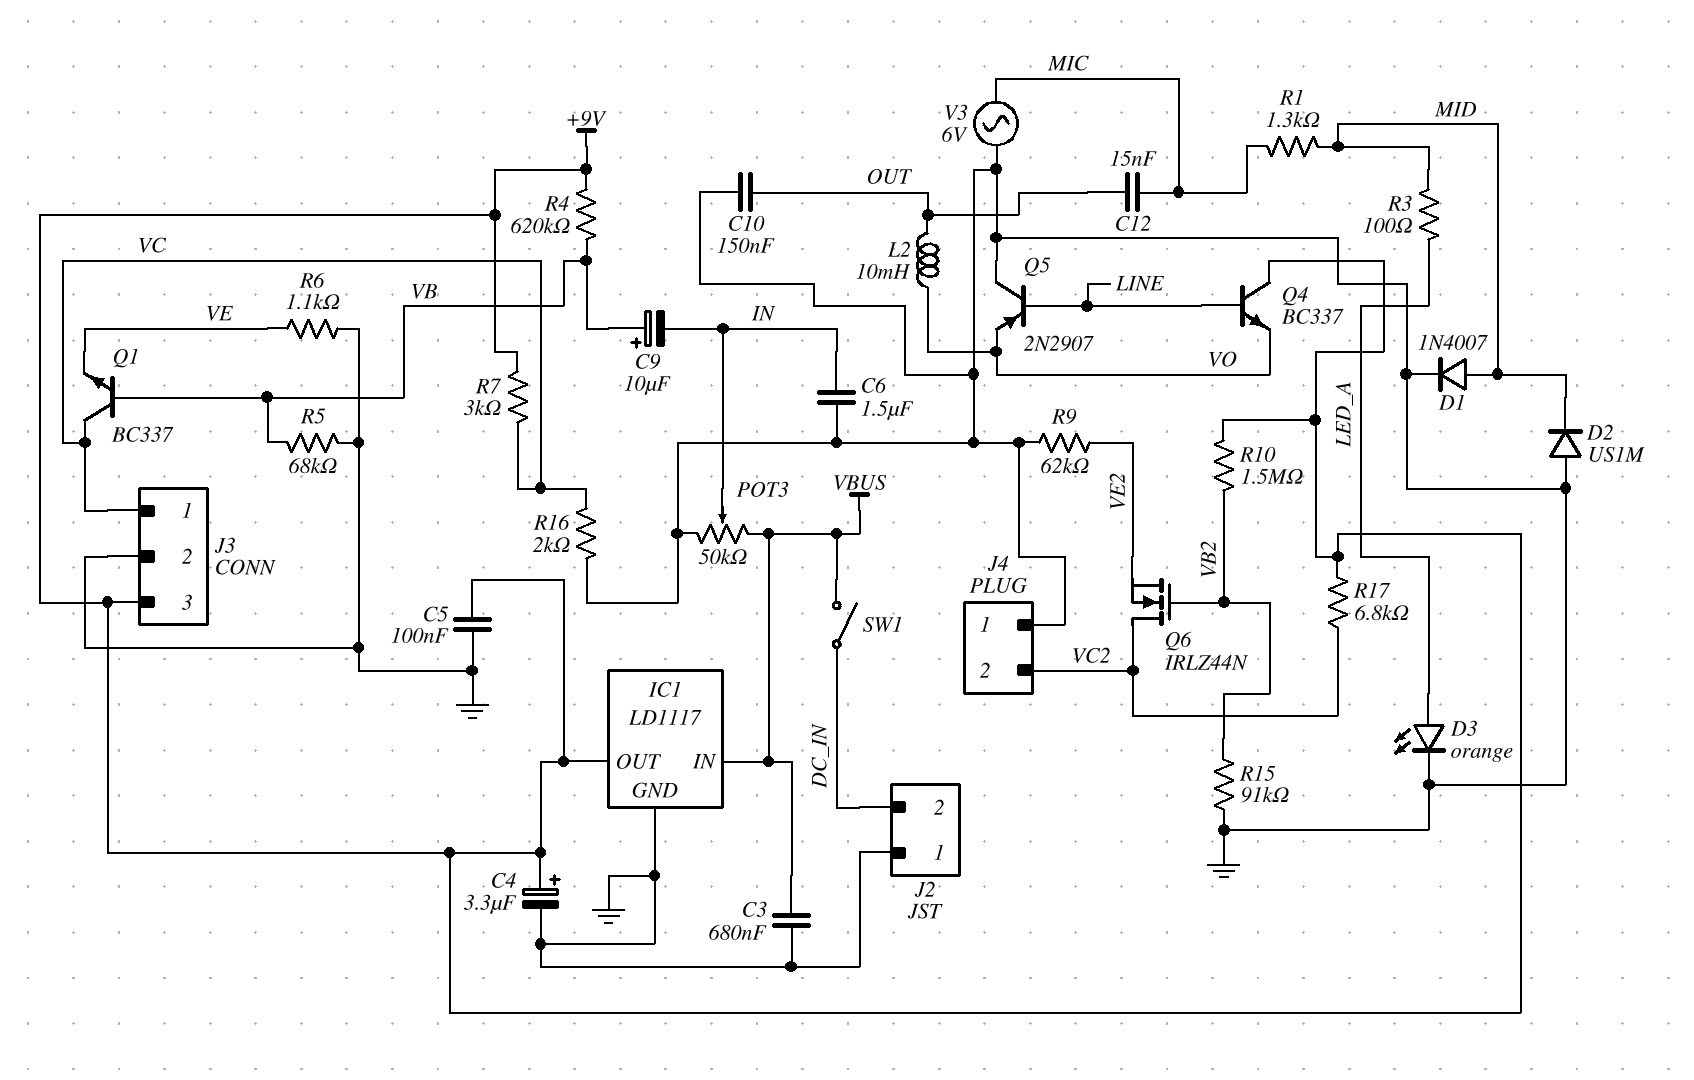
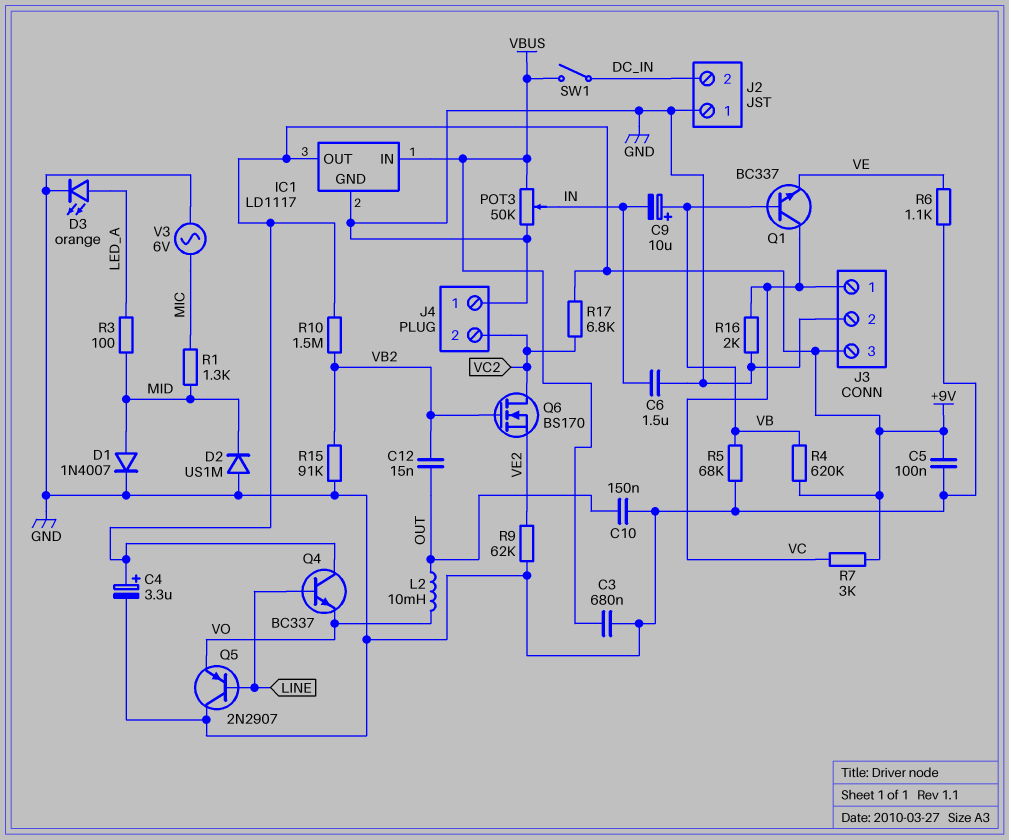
C12: 15nF (MIC, OUT) -> 15nF (OUT, VB2)
Q6: NMOS IRLZ44N (G VB2, D VC2, S VE2) -> NMOS BS170 (G VB2, D VC2, S VE2)

